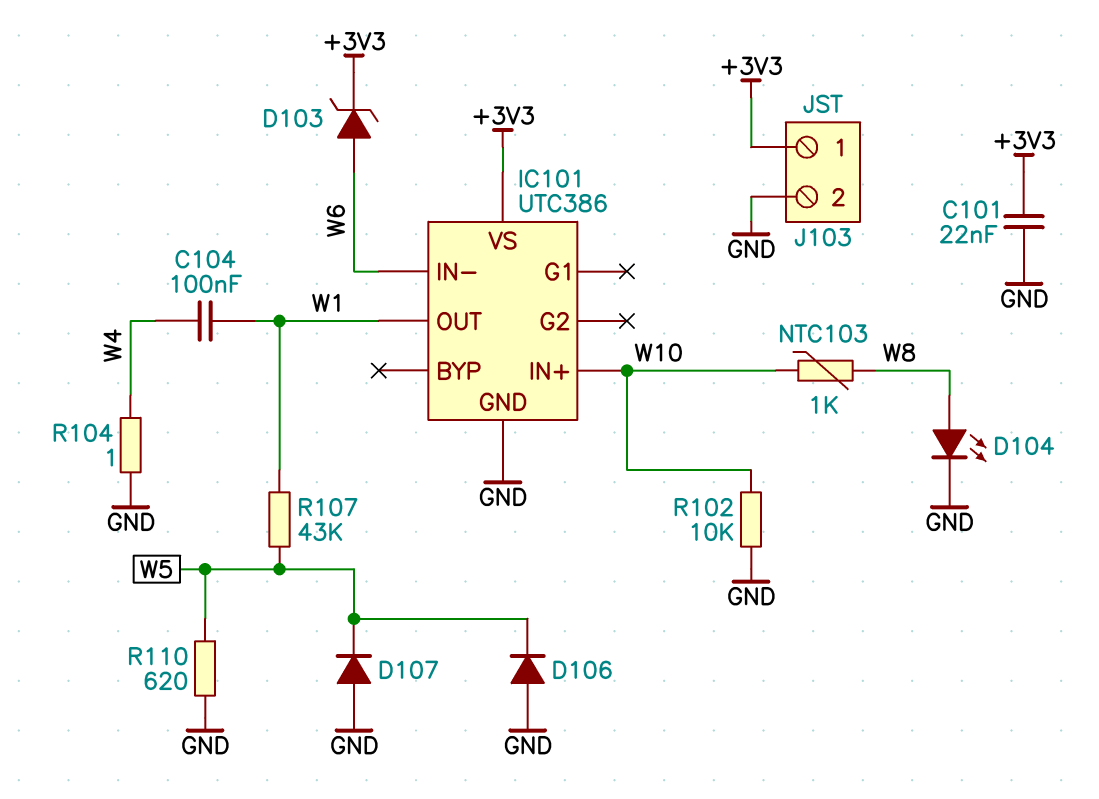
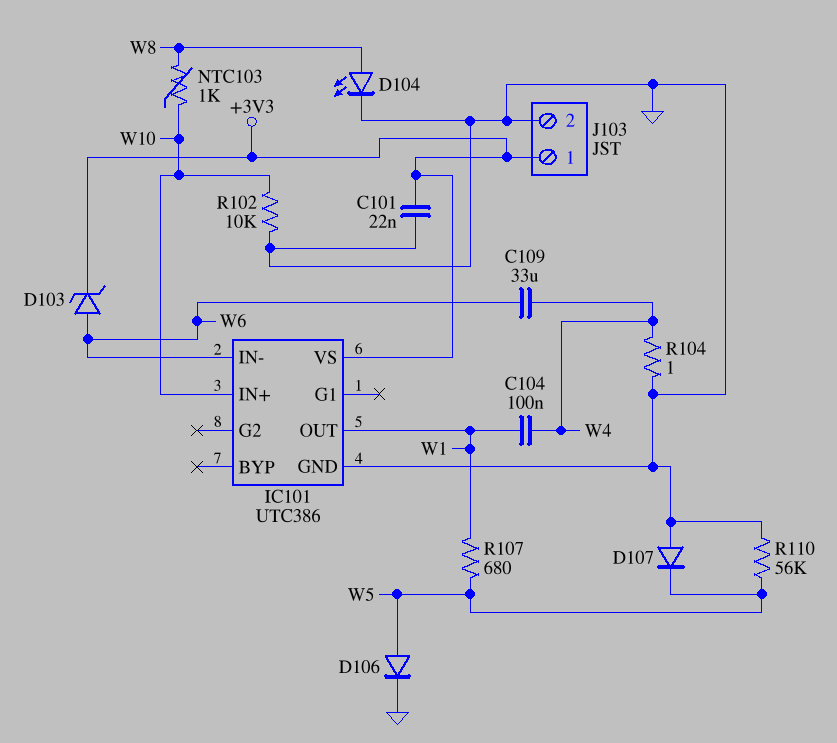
C109: none -> 33uF (W4, W6)
D106: diode (A GND, K W5) -> diode (A W5, K GND)
R107: 43k (W1, W5) -> 680 (W1, W5)
R110: 620 (GND, W5) -> 56k (GND, W5)

